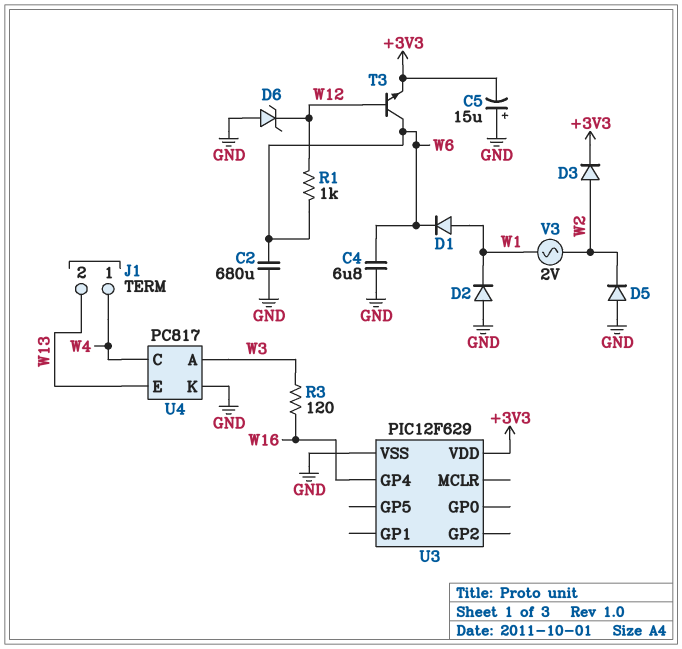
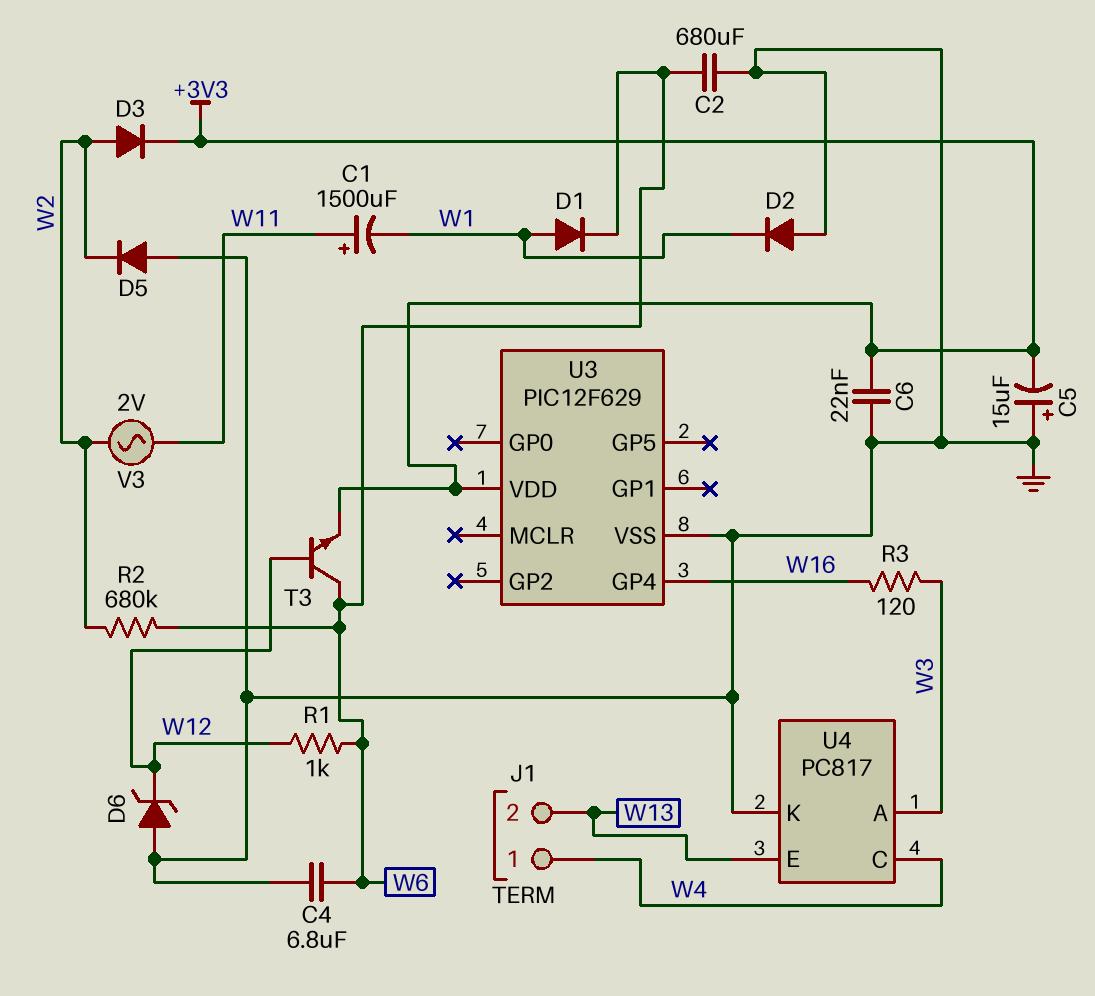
C1: none -> 1500uF (plus W11, minus W1)
C6: none -> 22nF (+3V3, GND)
R2: none -> 680k (W2, W6)
V3: AC 2V (W1, W2) -> AC 2V (W2, W11)

